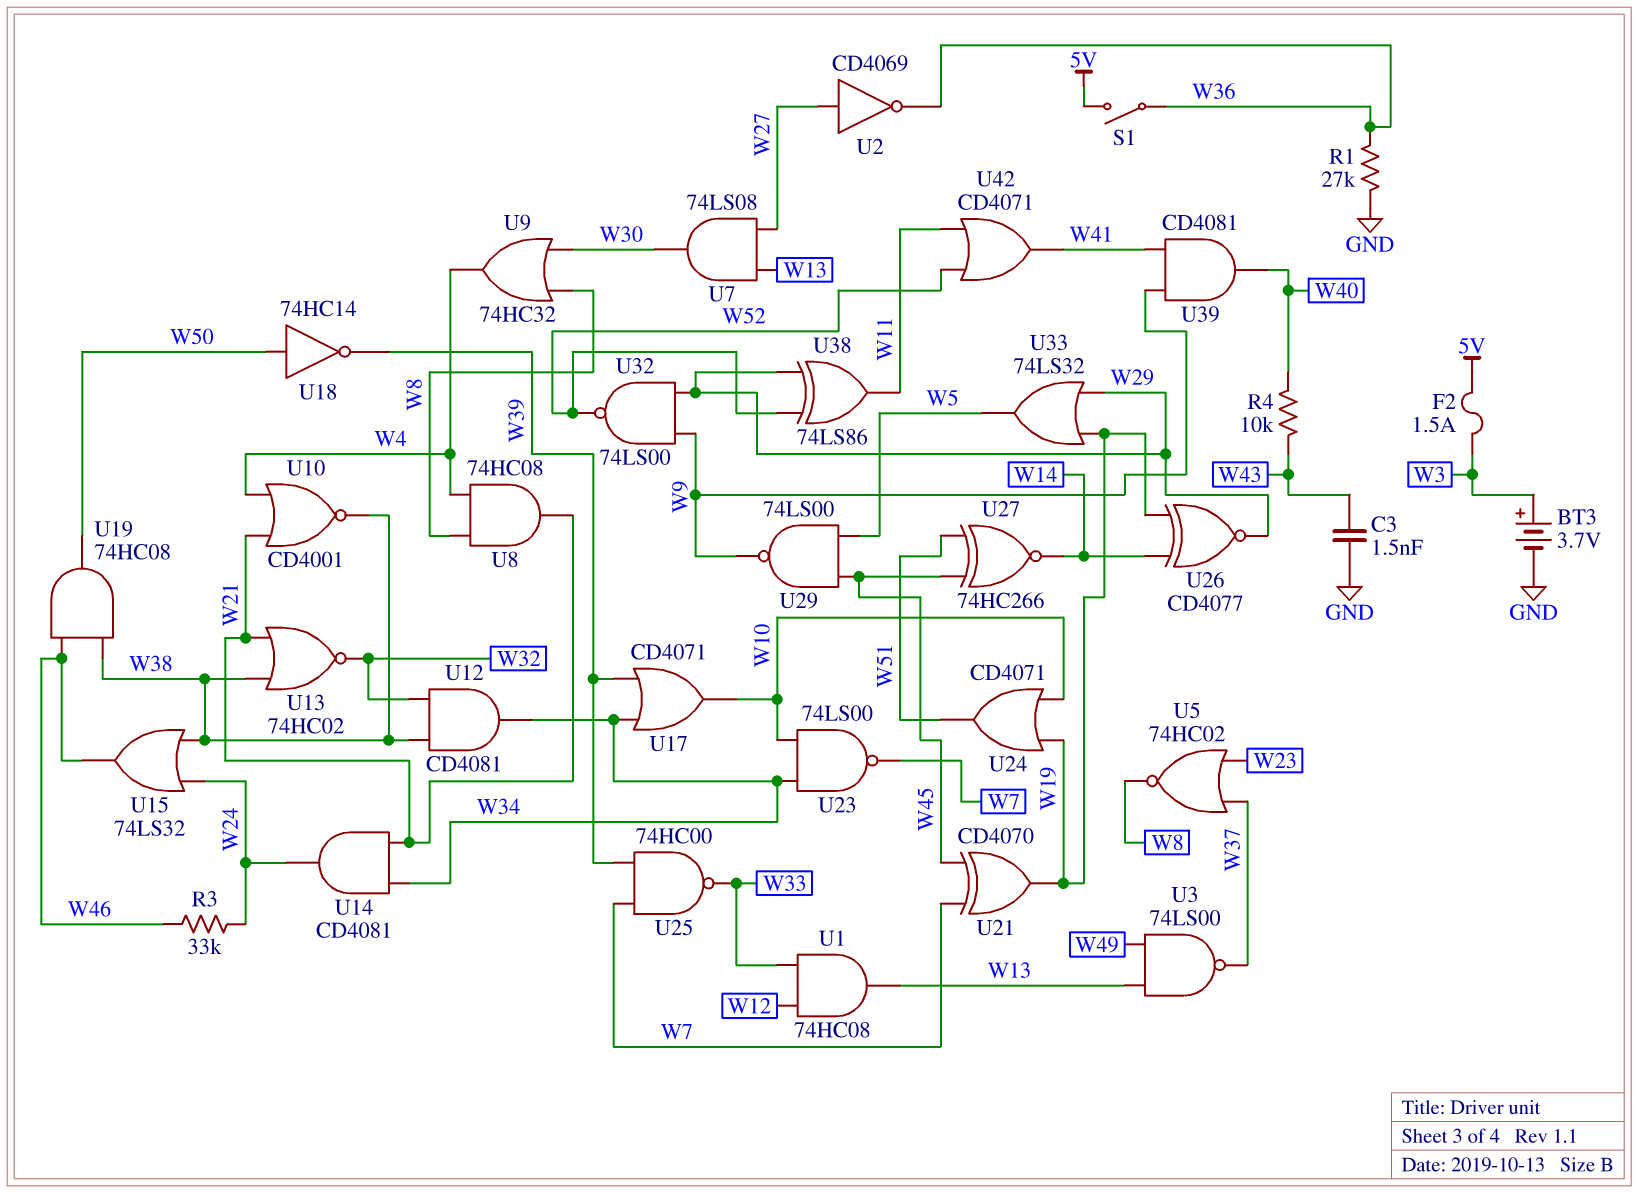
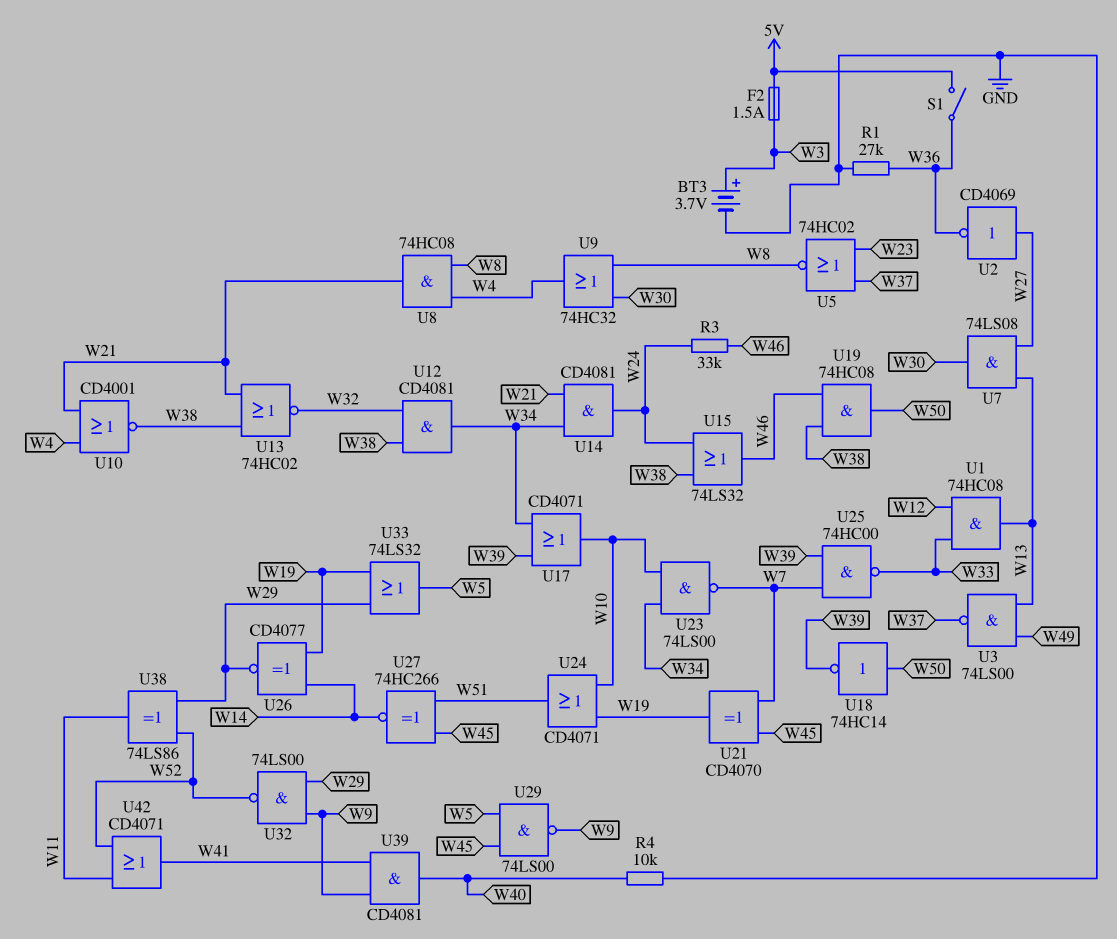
C3: 1.5nF (GND, W43) -> none
R4: 10k (W40, W43) -> 10k (GND, W40)

